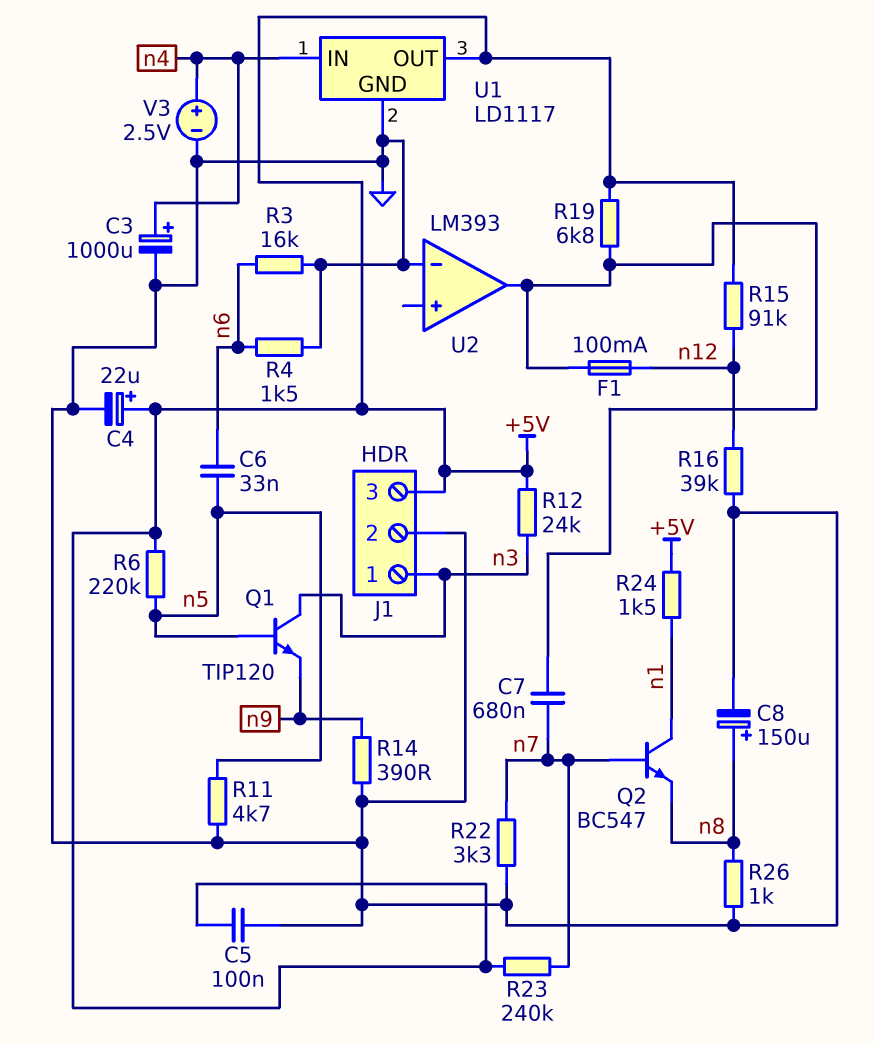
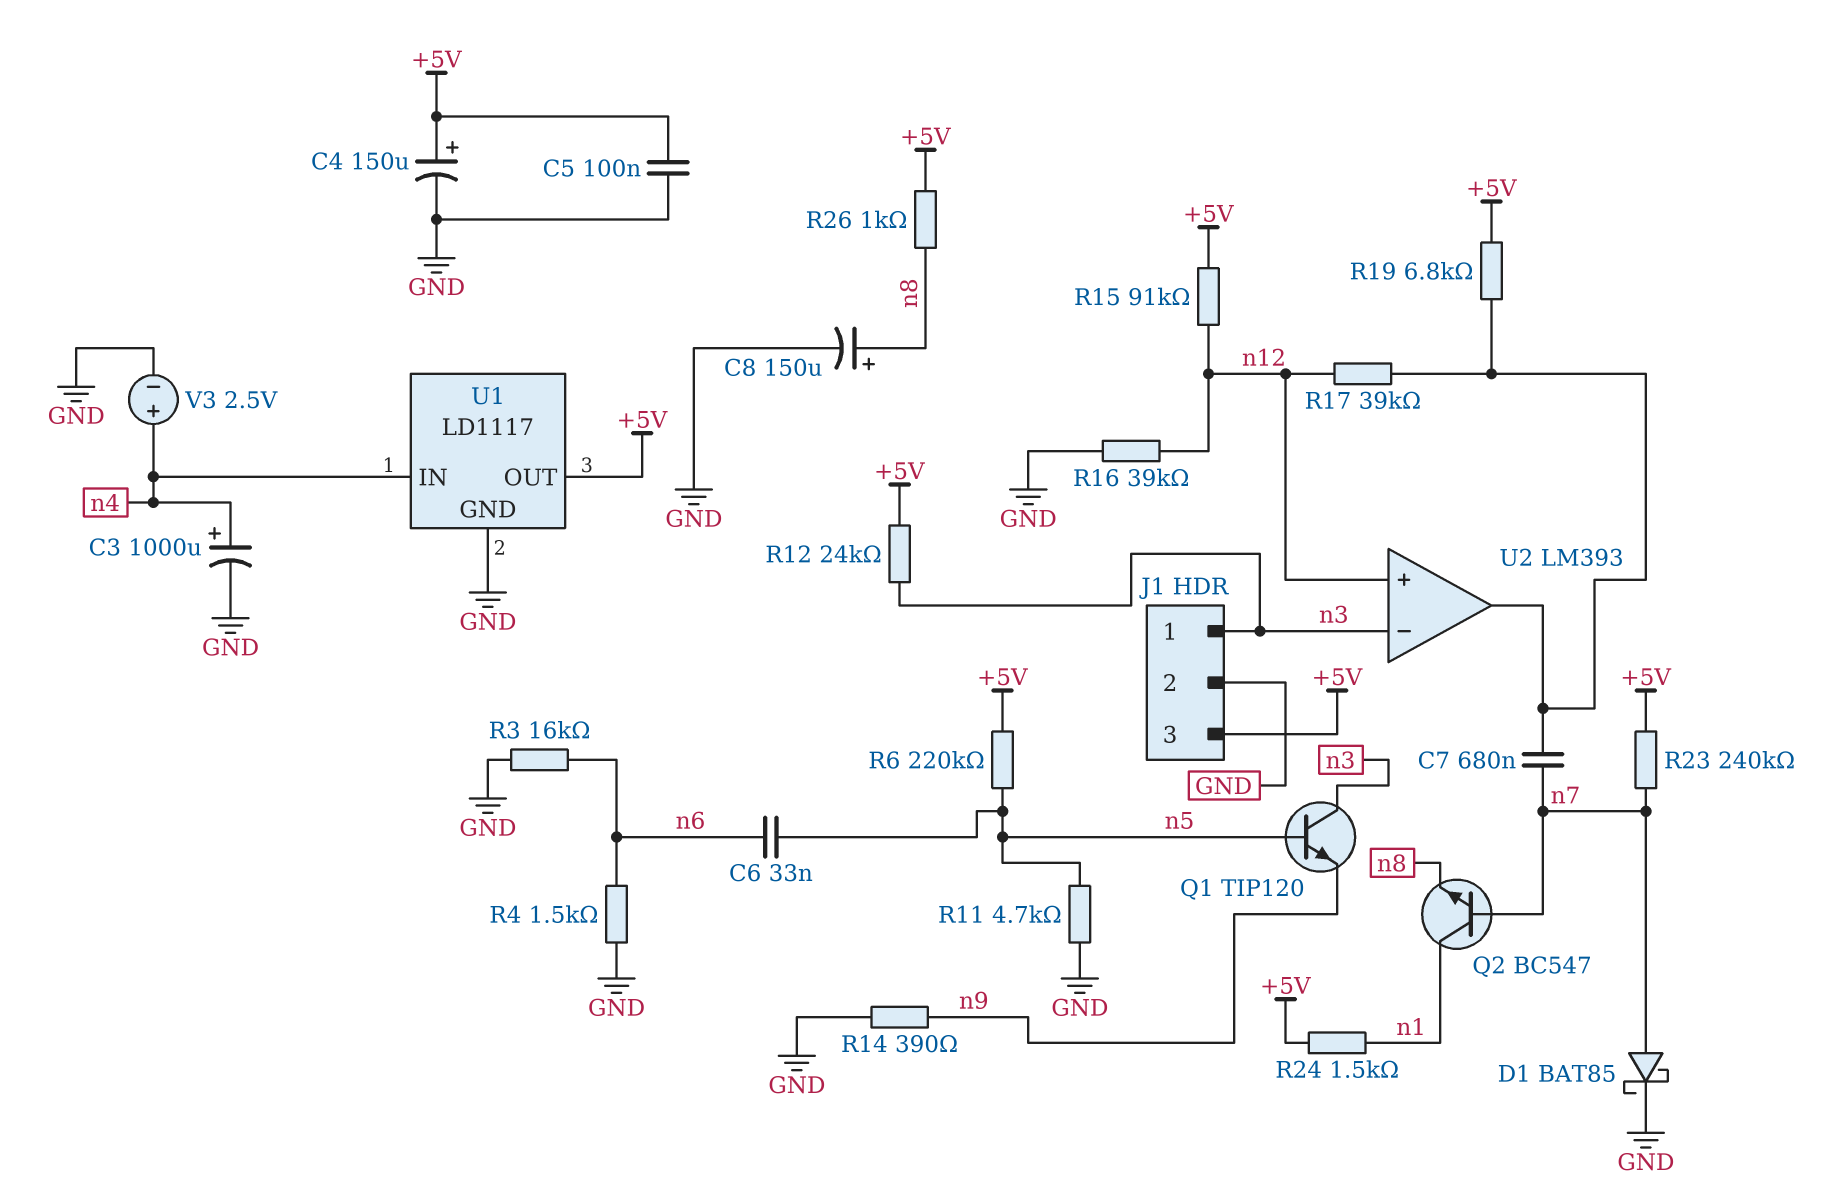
C4: 22uF (plus +5V, minus GND) -> 150uF (plus +5V, minus GND)
D1: none -> schottky BAT85 (A n7, K GND)
F1: 100mA (U2/out, n12) -> none
R17: none -> 39k (U2/out, n12)
R22: 3.3k (GND, n7) -> none
R26: 1k (GND, n8) -> 1k (+5V, n8)
U2 pin in+: none -> n12
U2 pin in-: GND -> n3

